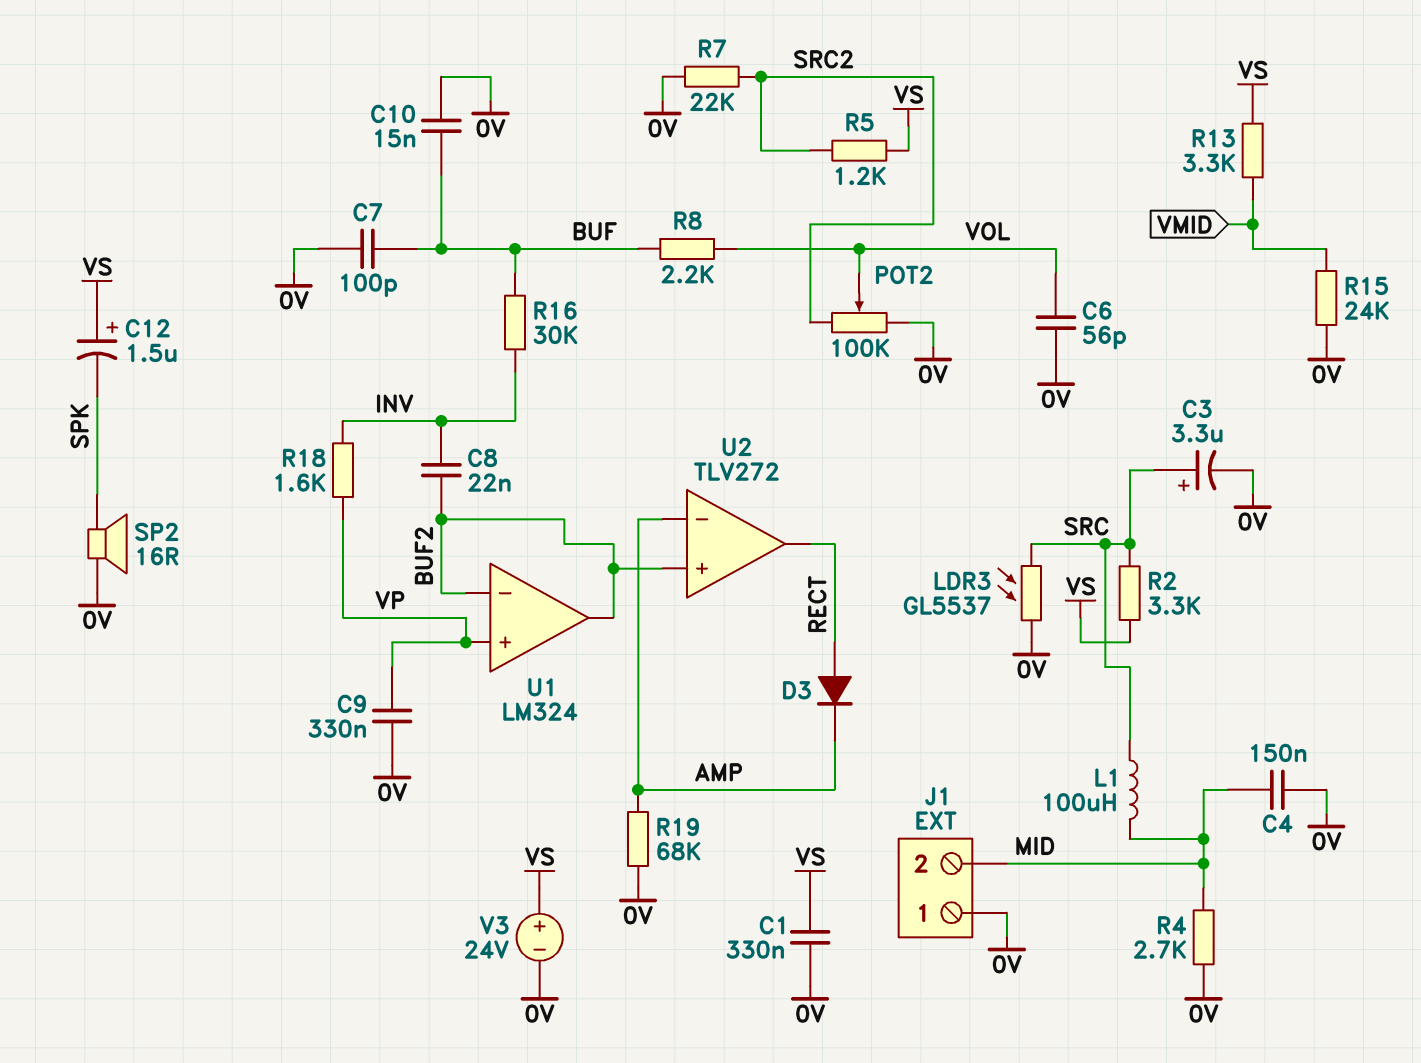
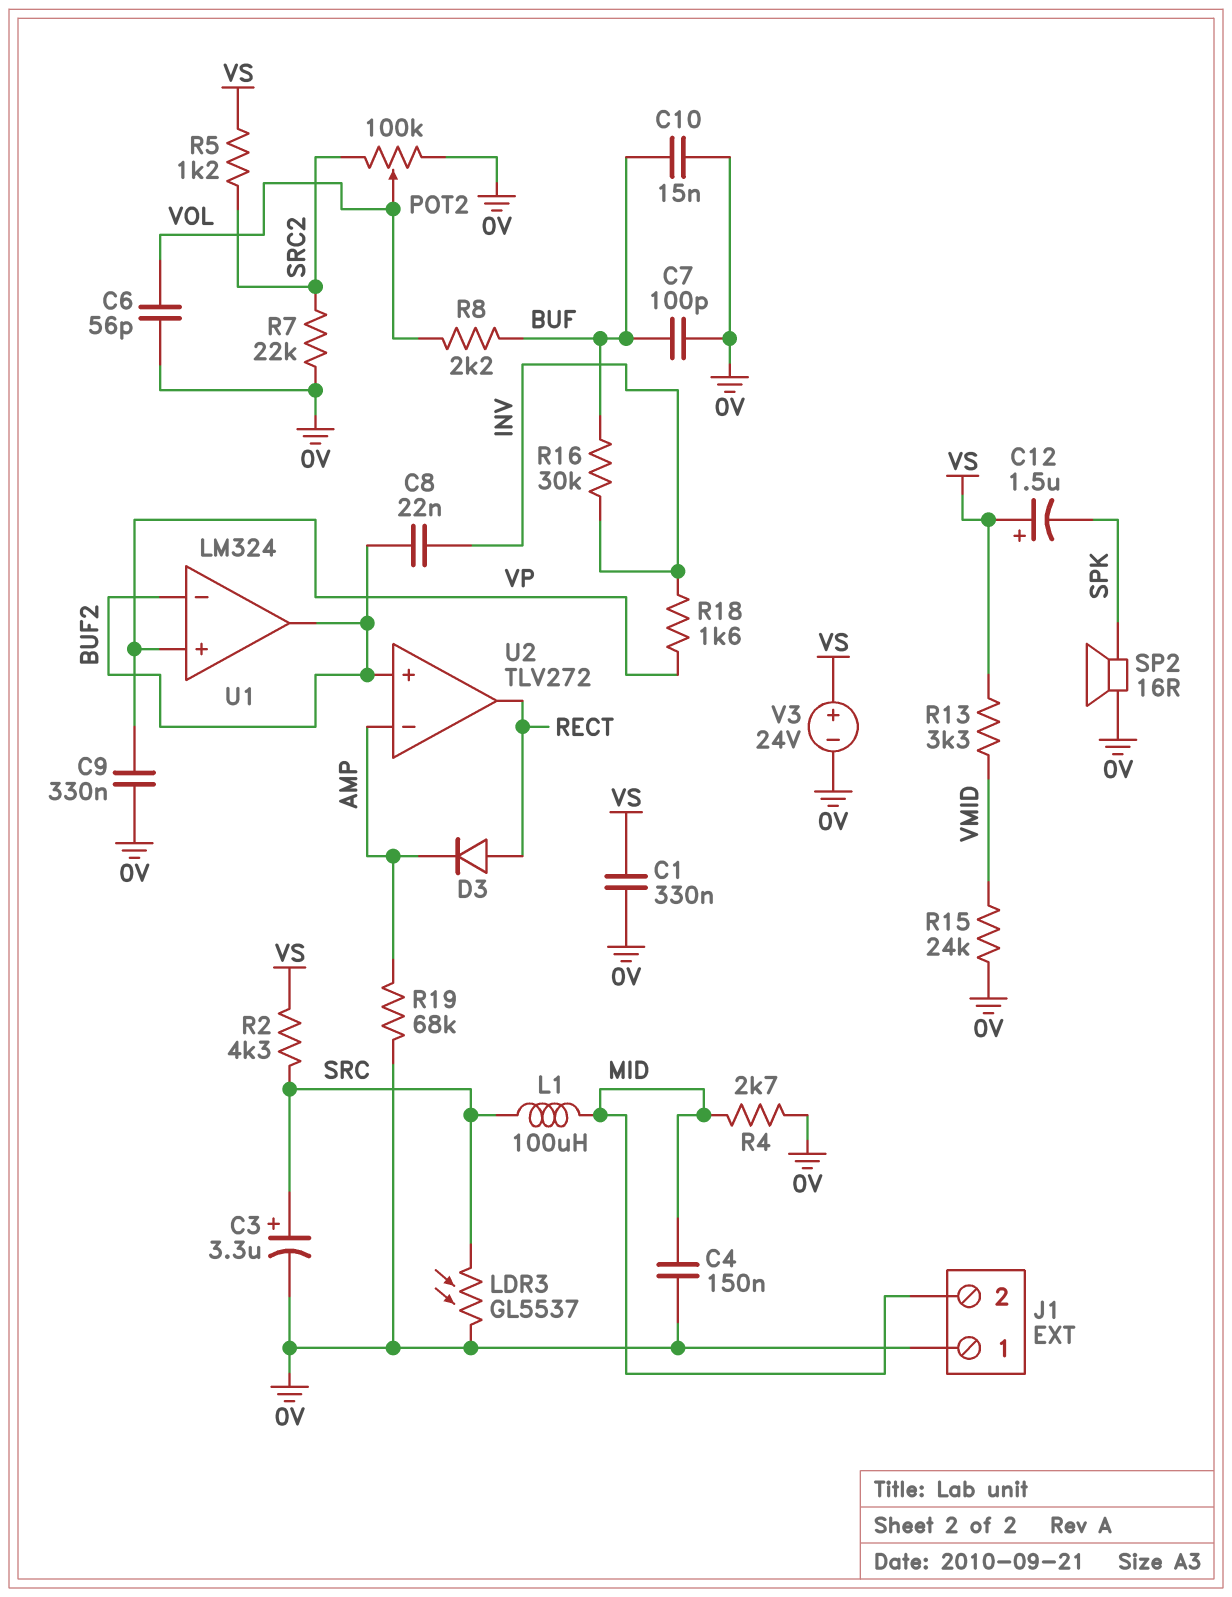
R2: 3.3k (SRC, VS) -> 4.3k (SRC, VS)

